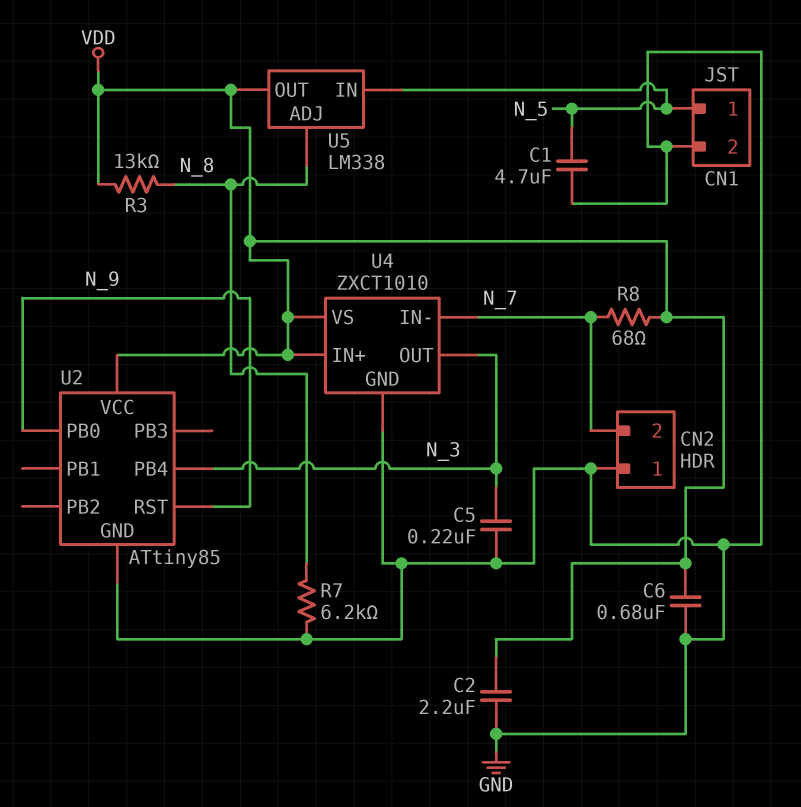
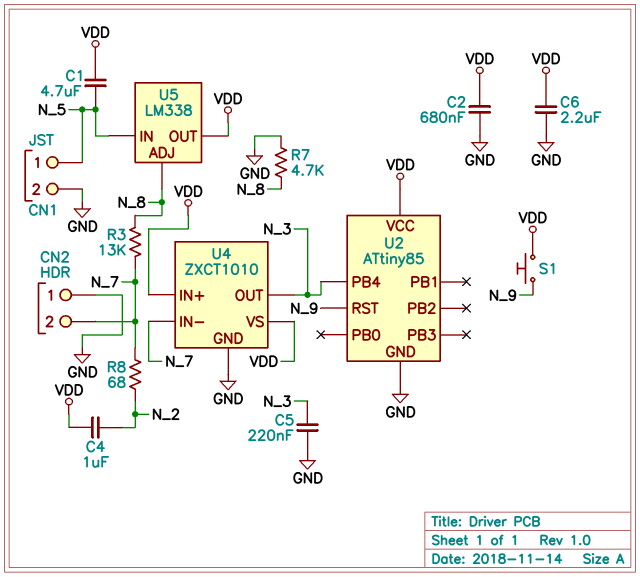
C1: 4.7uF (GND, N_5) -> 4.7uF (N_5, VDD)
C2: 2.2uF (GND, VDD) -> 680nF (GND, VDD)
C4: none -> 1uF (N_2, VDD)
C6: 680nF (GND, VDD) -> 2.2uF (GND, VDD)
R3: 13k (N_8, VDD) -> 13k (N_7, N_8)
R7: 6.2k (GND, N_8) -> 4.7k (GND, N_8)
R8: 68 (N_7, VDD) -> 68 (N_2, N_7)
S1: none -> button (N_9, VDD)
U2 pin PB0: N_9 -> none

